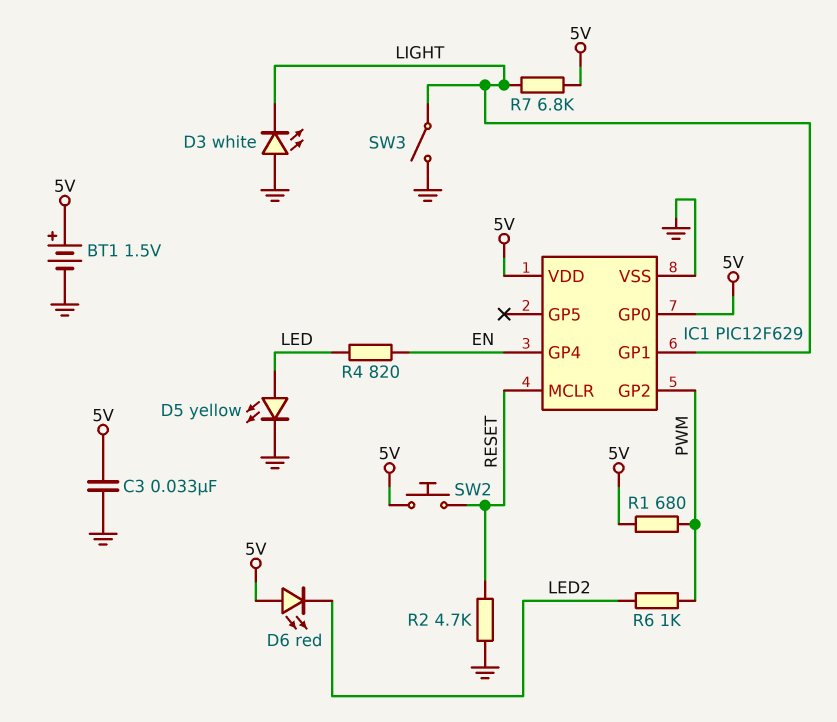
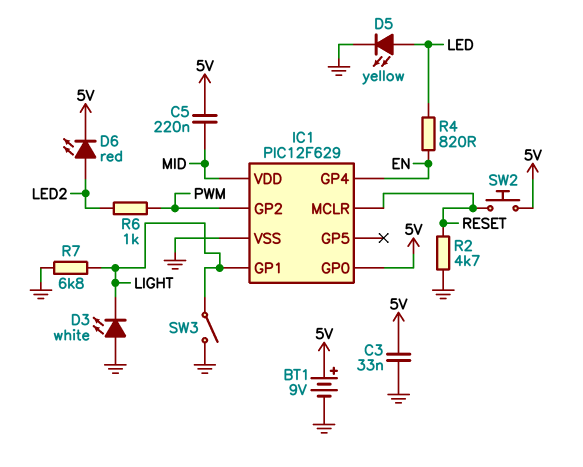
BT1: 1.5V (plus 5V, minus GND) -> 9V (plus 5V, minus GND)
C5: none -> 220nF (5V, MID)
D6: LED red (A 5V, K LED2) -> LED red (A LED2, K 5V)
IC1 pin VDD: 5V -> MID
R1: 680 (5V, PWM) -> none
R7: 6.8k (5V, LIGHT) -> 6.8k (GND, LIGHT)

